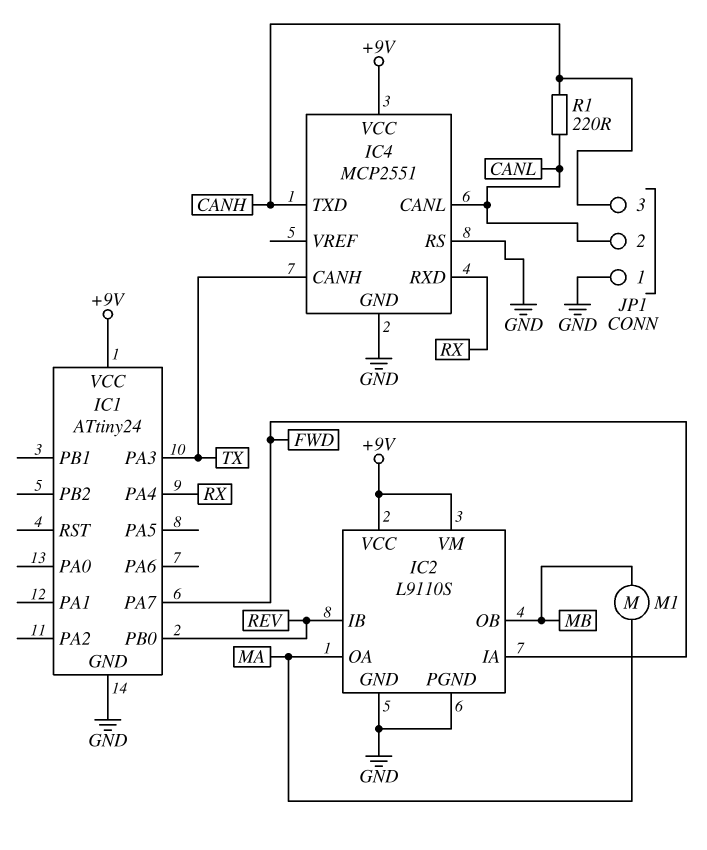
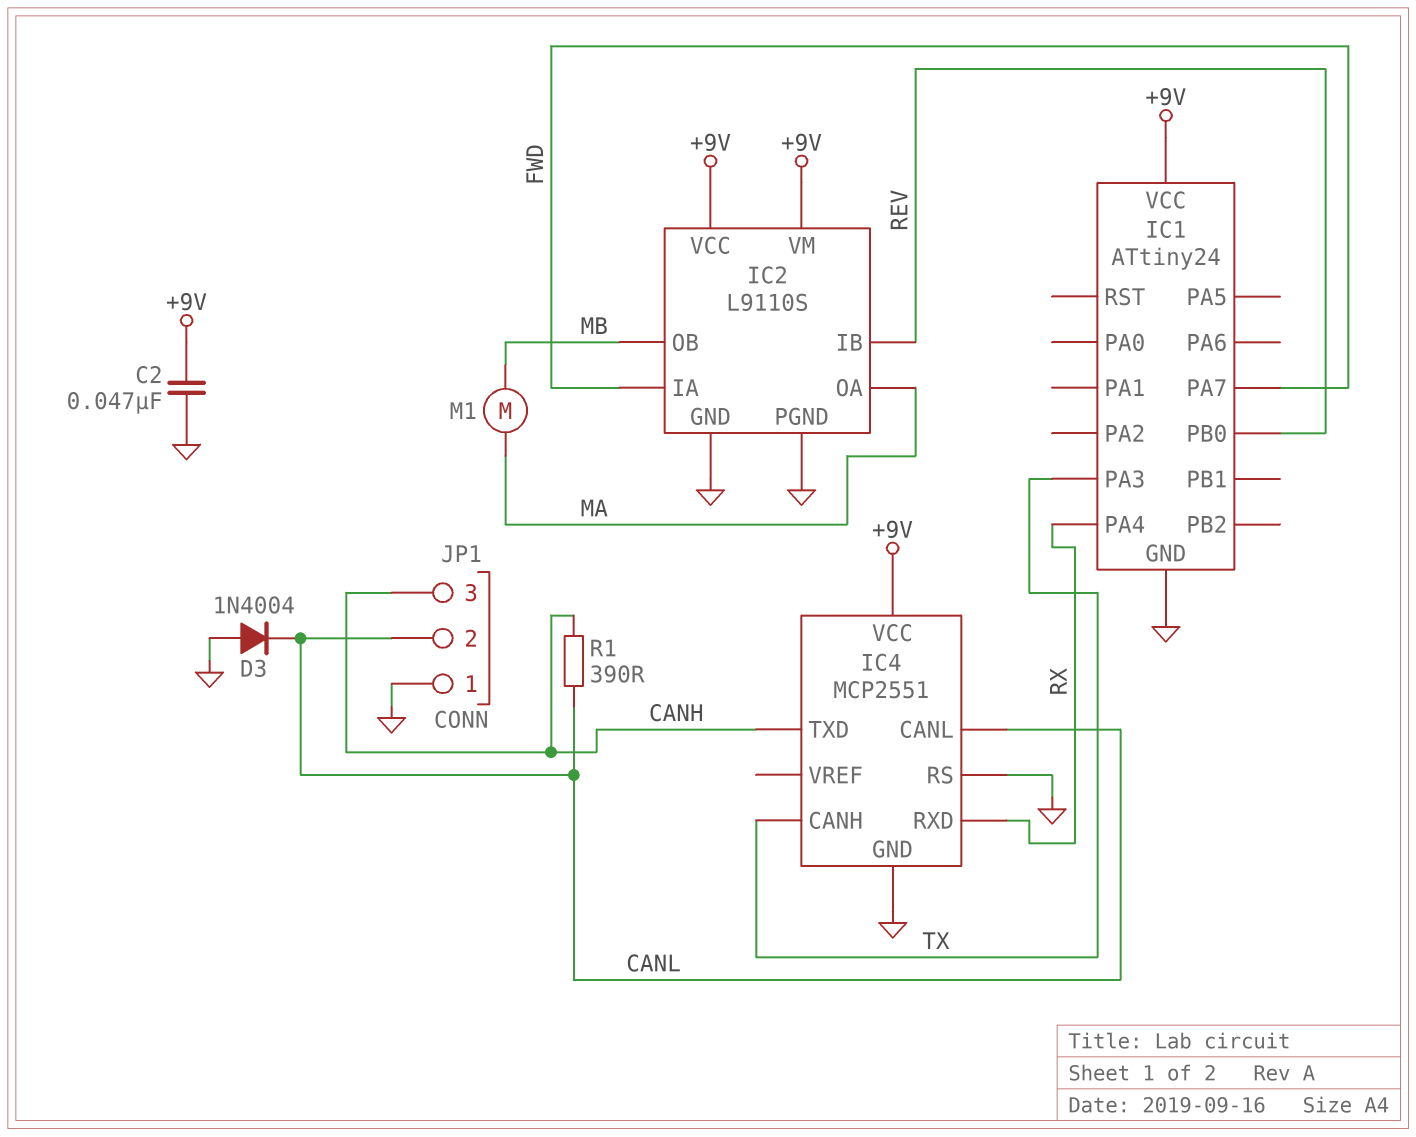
C2: none -> 47nF (+9V, GND)
D3: none -> diode 1N4004 (A GND, K CANL)
R1: 220 (CANH, CANL) -> 390 (CANH, CANL)

